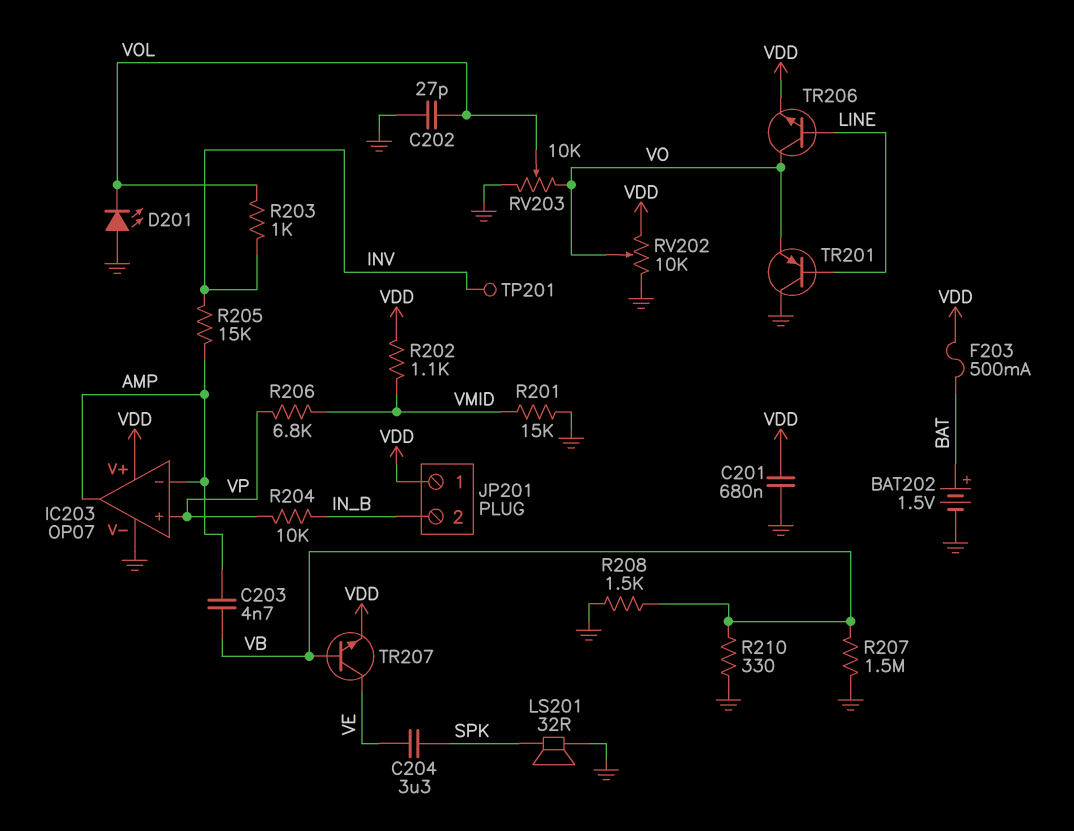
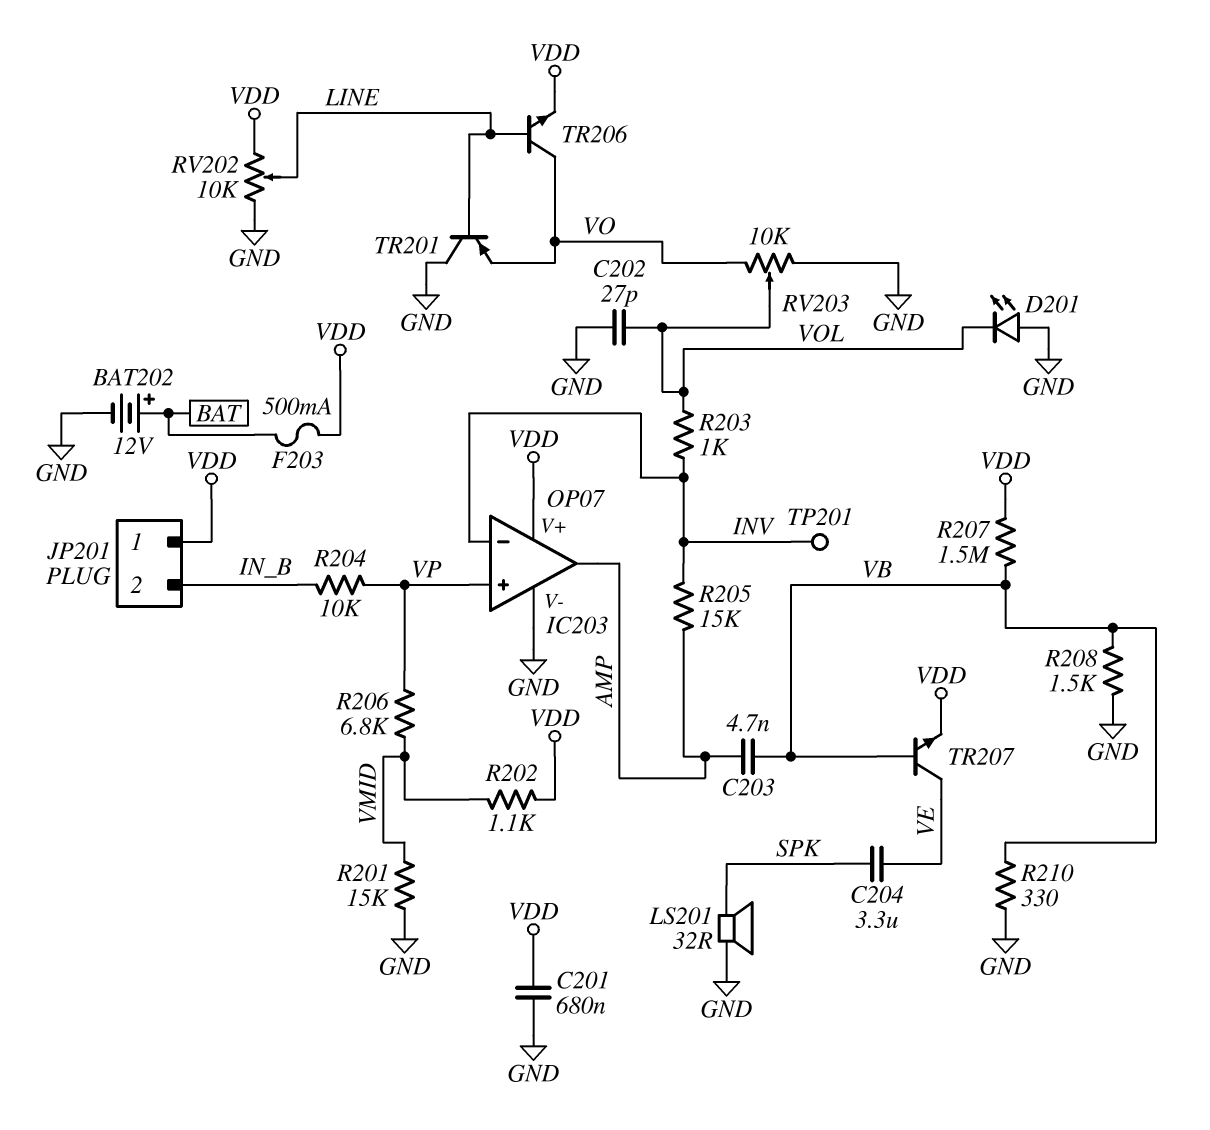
BAT202: 1.5V (plus BAT, minus GND) -> 12V (plus BAT, minus GND)
IC203 pin in-: AMP -> INV
R207: 1.5M (GND, VB) -> 1.5M (VB, VDD)
RV202: 10k (GND, VDD, wiper VO) -> 10k (GND, VDD, wiper LINE)

